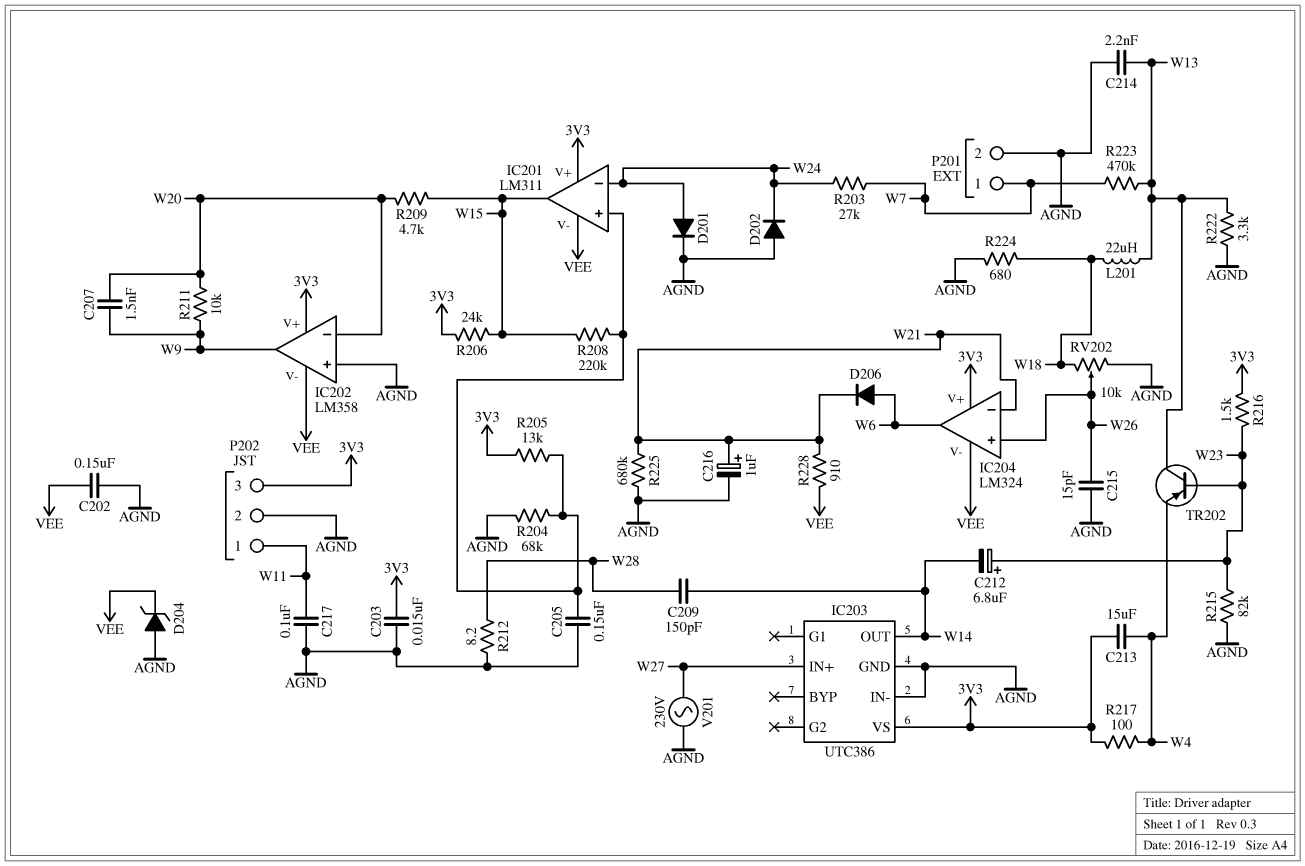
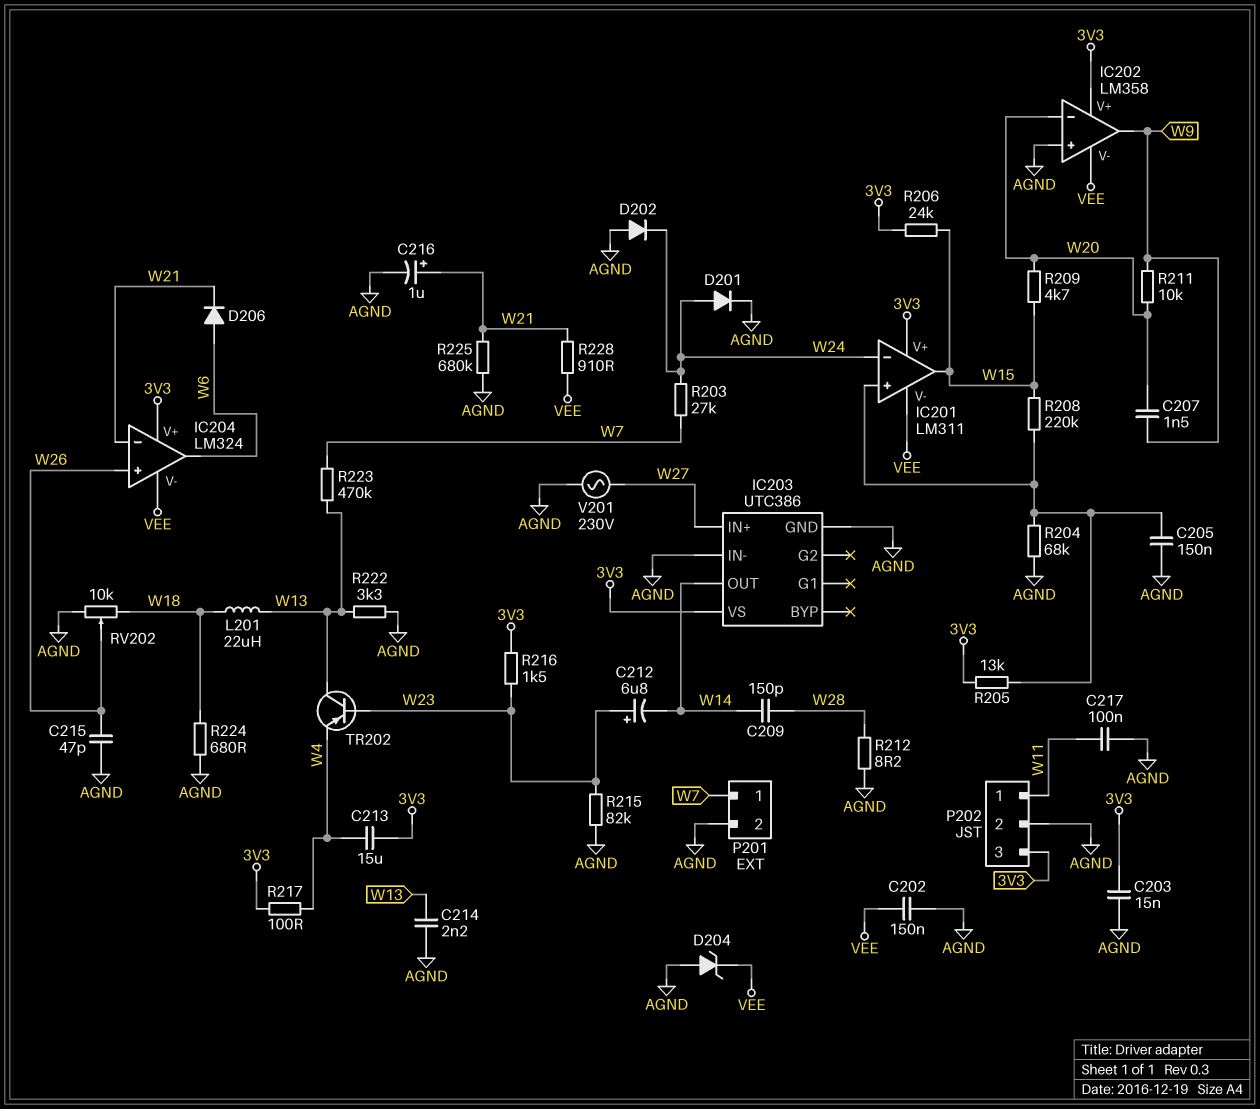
C215: 15pF (AGND, W26) -> 47pF (AGND, W26)

